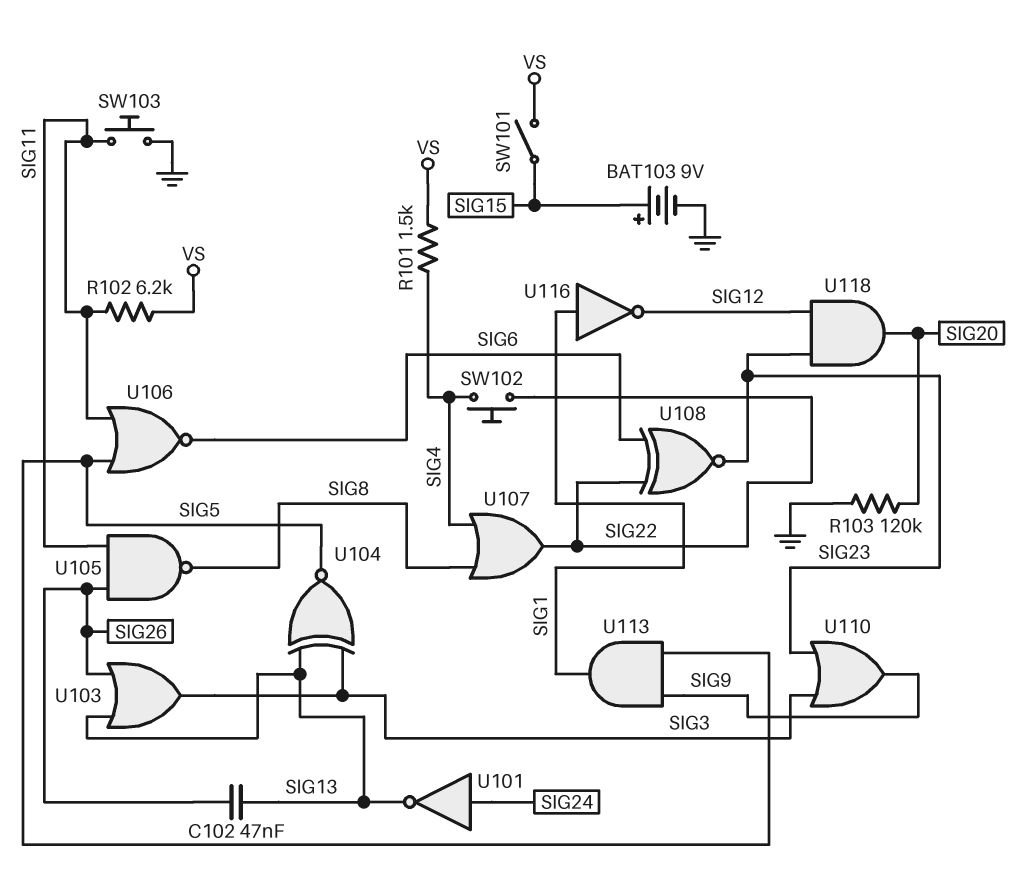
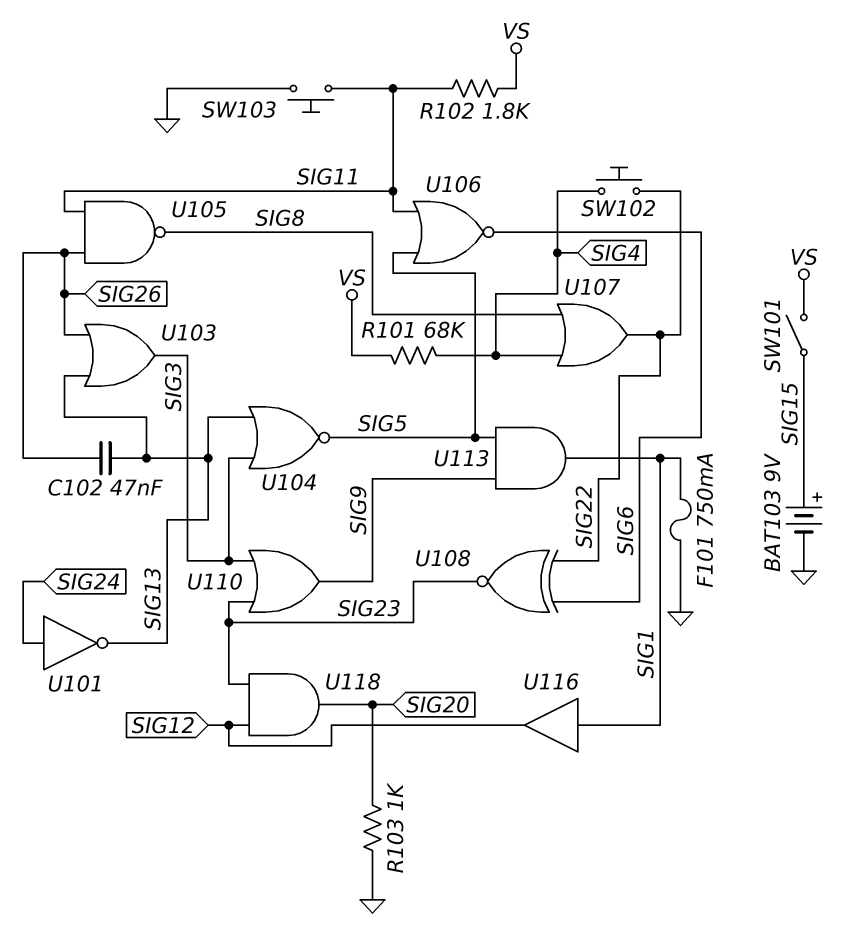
F101: none -> 750mA (GND, SIG1)
R101: 1.5k (SIG4, VS) -> 68k (SIG4, VS)
R102: 6.2k (SIG11, VS) -> 1.8k (SIG11, VS)
R103: 120k (GND, SIG20) -> 1k (GND, SIG20)
U104: XNOR (in SIG3, in SIG13, out SIG5) -> NOR (in SIG3, in SIG13, out SIG5)
U116: NOT (in SIG1, out SIG12) -> buffer (in SIG1, out SIG12)

